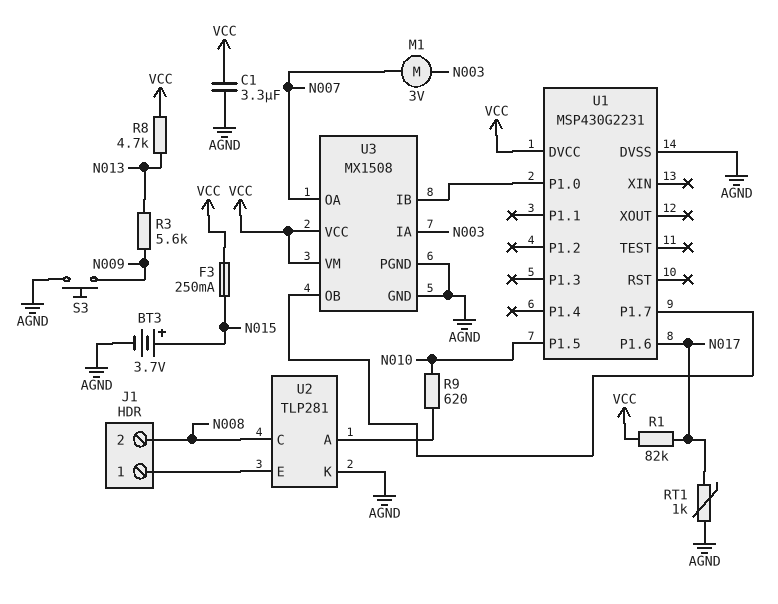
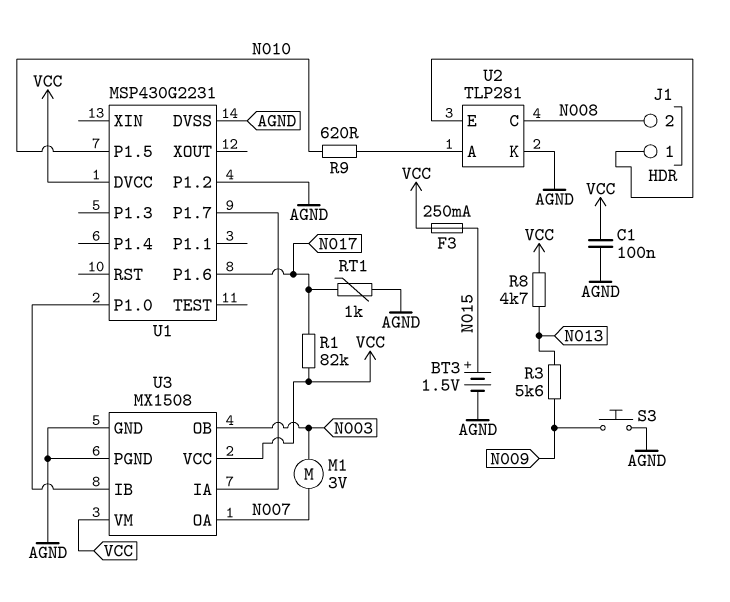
BT3: 3.7V (plus N015, minus AGND) -> 1.5V (plus N015, minus AGND)
C1: 3.3uF (AGND, VCC) -> 100nF (AGND, VCC)
U1 pin P1.2: none -> AGND
U3 pin IA: N003 -> U1/P1.7
U3 pin OB: U1/P1.7 -> N003

